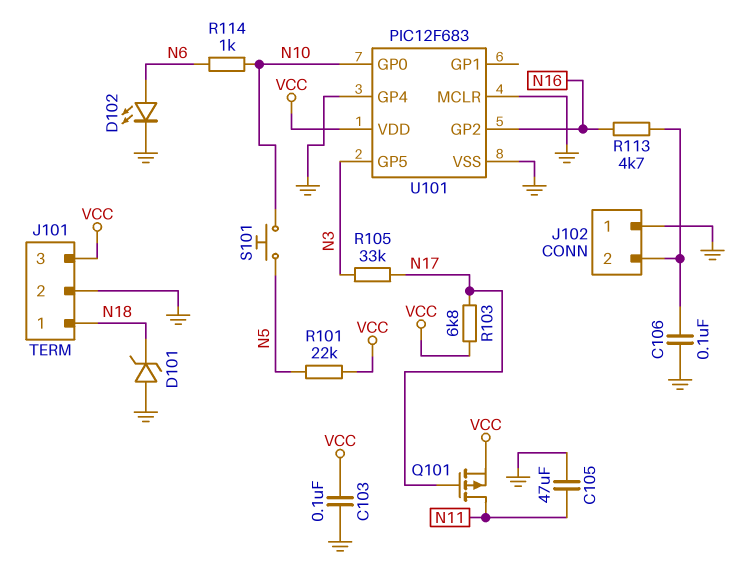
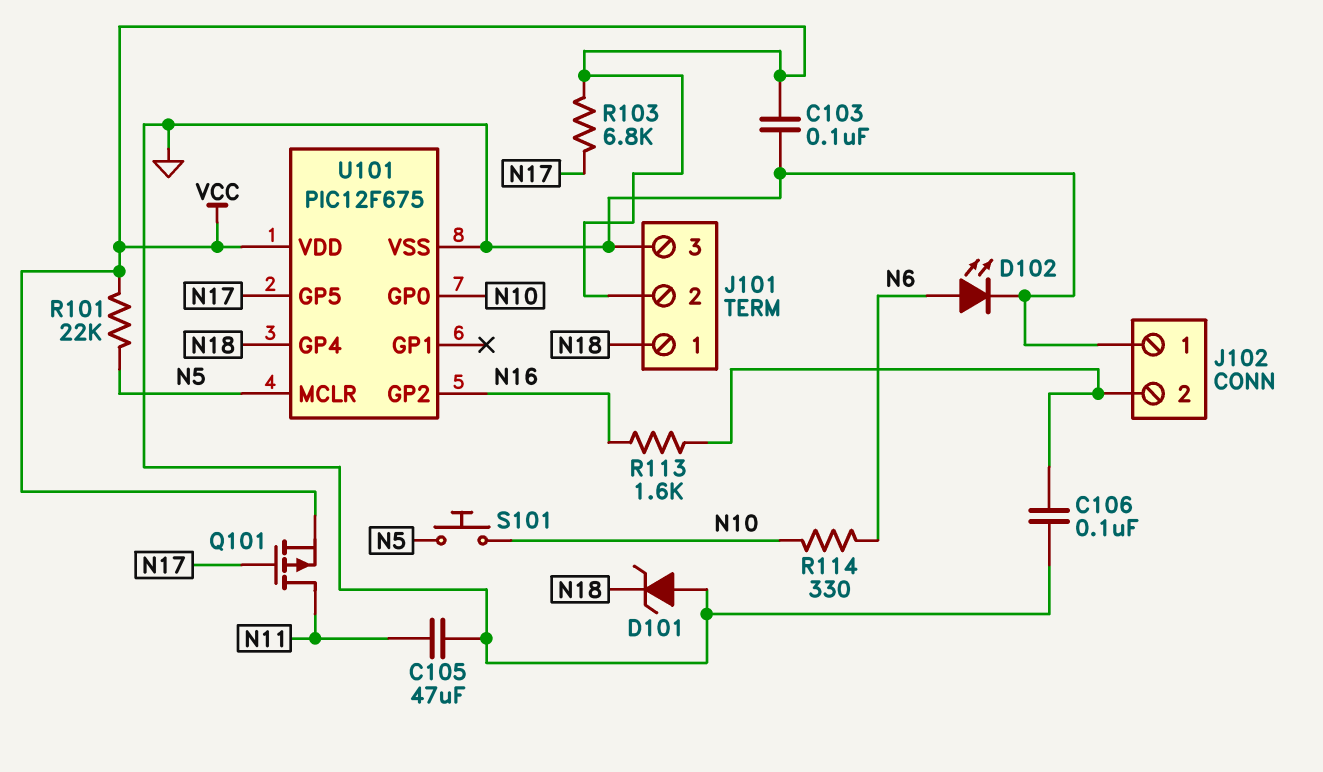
J101 pin 2: GND -> VCC
J101 pin 3: VCC -> GND
R105: 33k (N3, N17) -> none
R113: 4.7k (J102/2, N16) -> 1.6k (J102/2, N16)
R114: 1k (N6, N10) -> 330 (N6, N10)
U101: PIC12F683 -> PIC12F675
U101 pin GP4: GND -> N18
U101 pin GP5: N3 -> N17
U101 pin MCLR: GND -> N5

